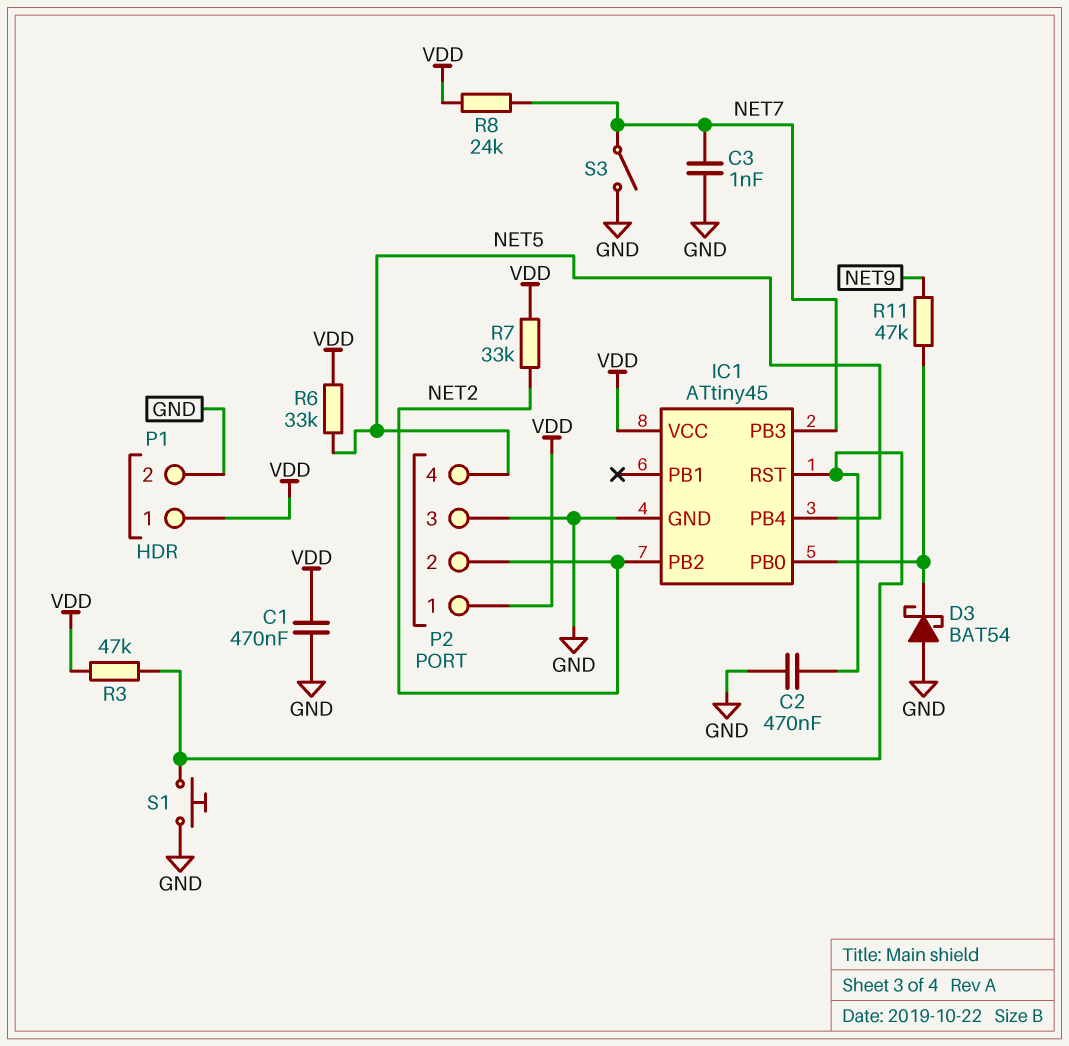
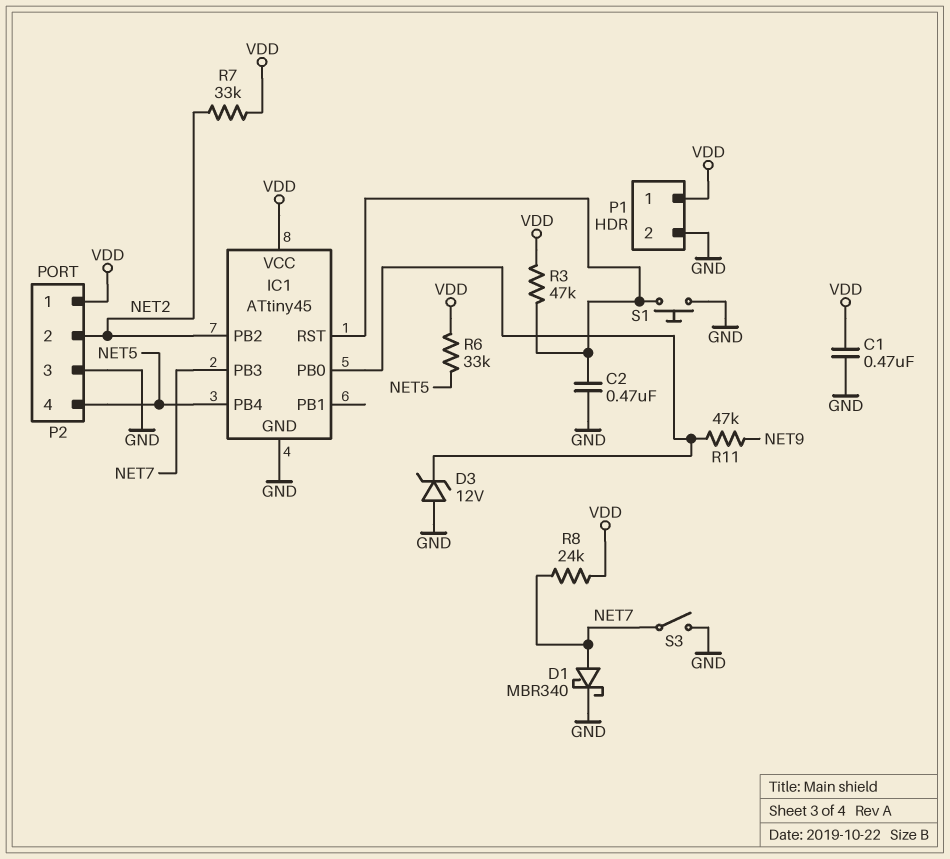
C3: 1nF (GND, NET7) -> none
D1: none -> schottky MBR340 (A NET7, K GND)
D3: schottky BAT54 (A GND, K IC1/PB0) -> zener 12V (A GND, K IC1/PB0)

